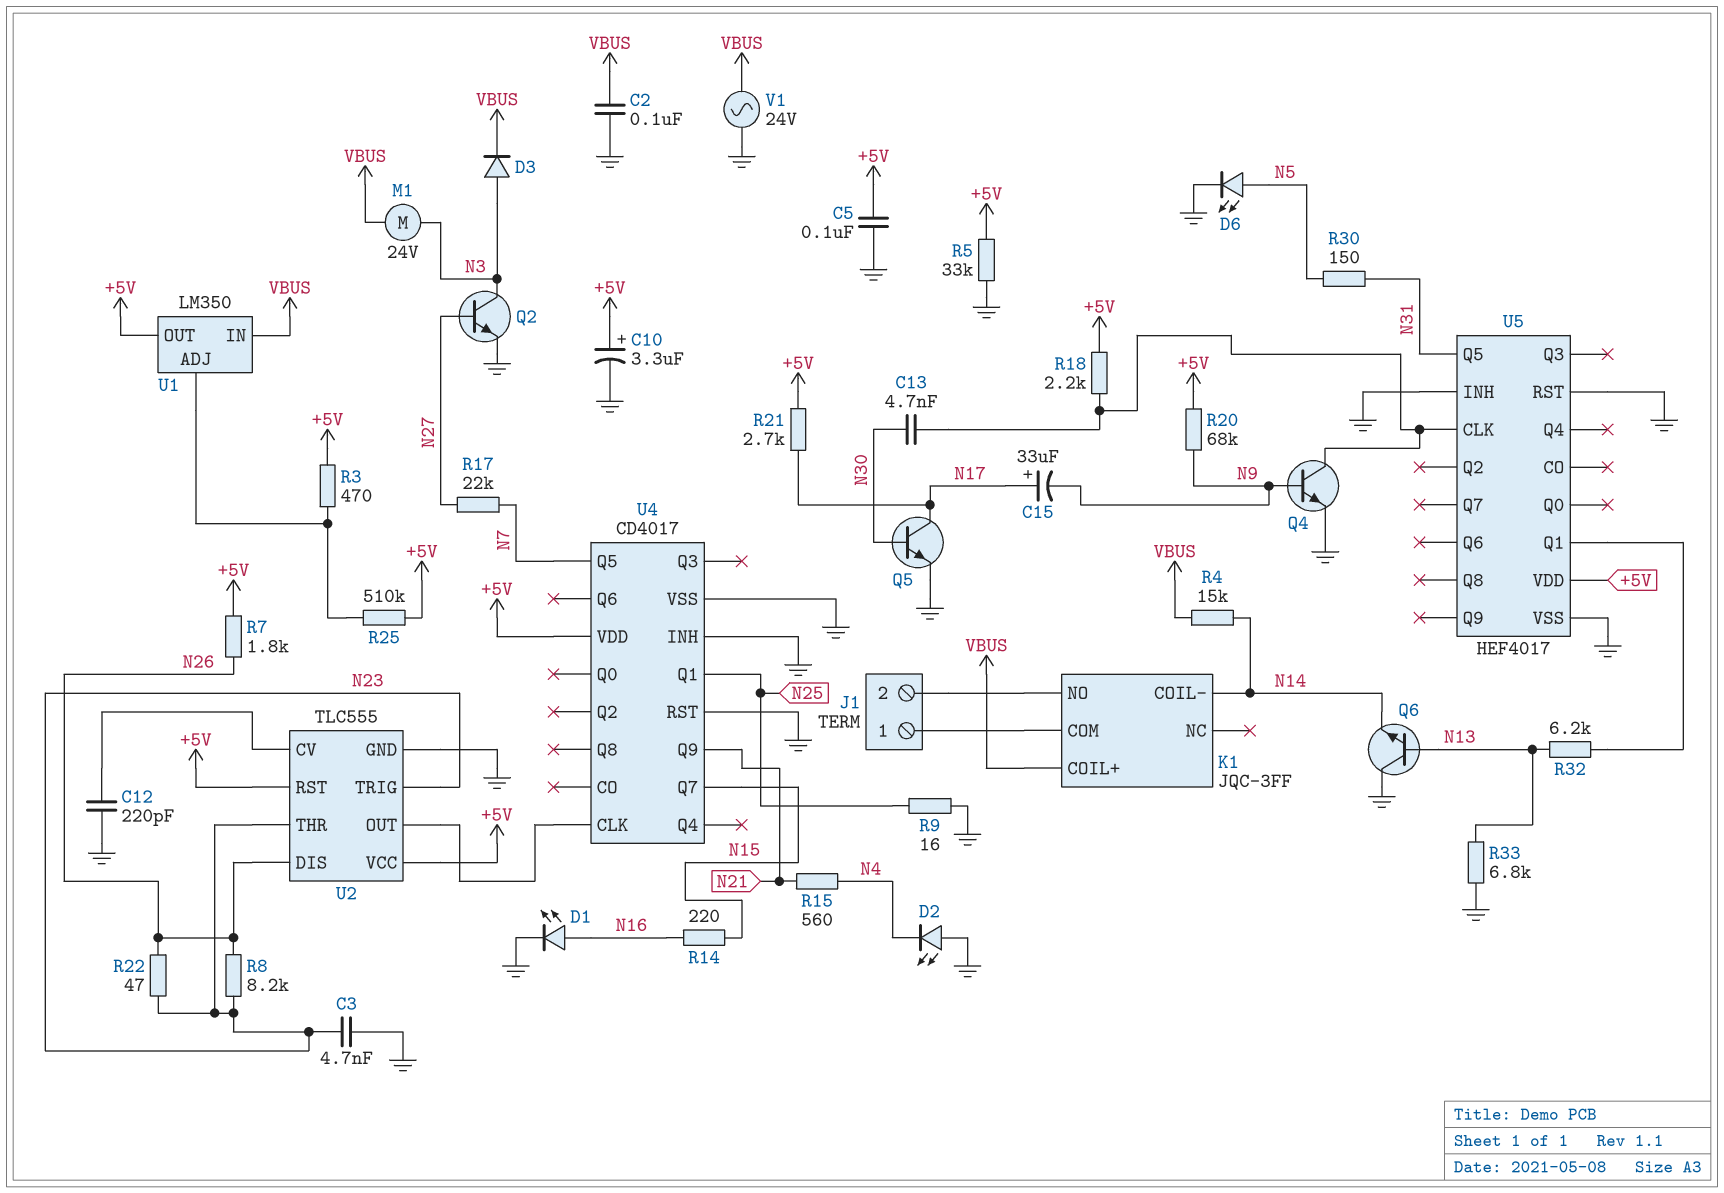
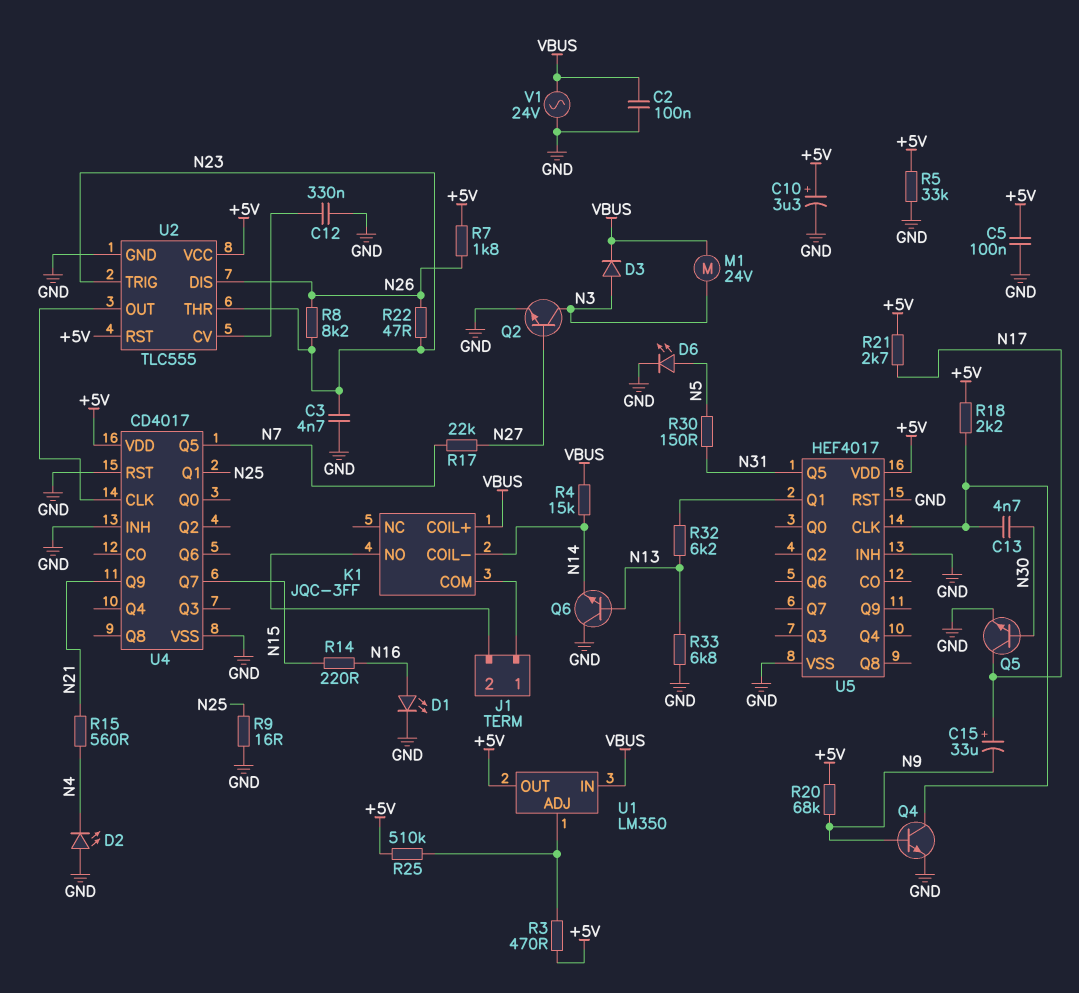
C12: 220pF (GND, U2/CV) -> 330nF (GND, U2/CV)

